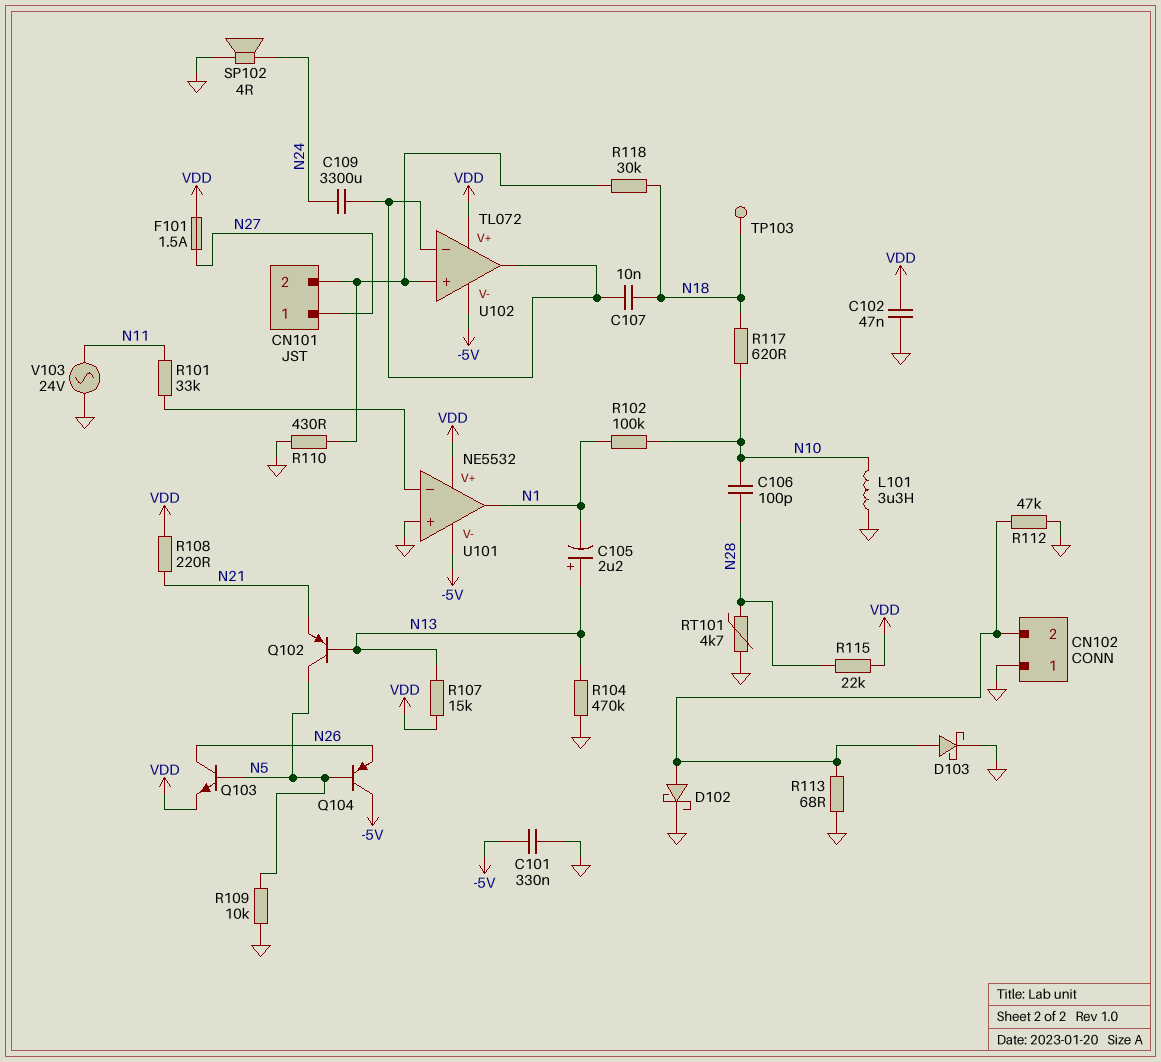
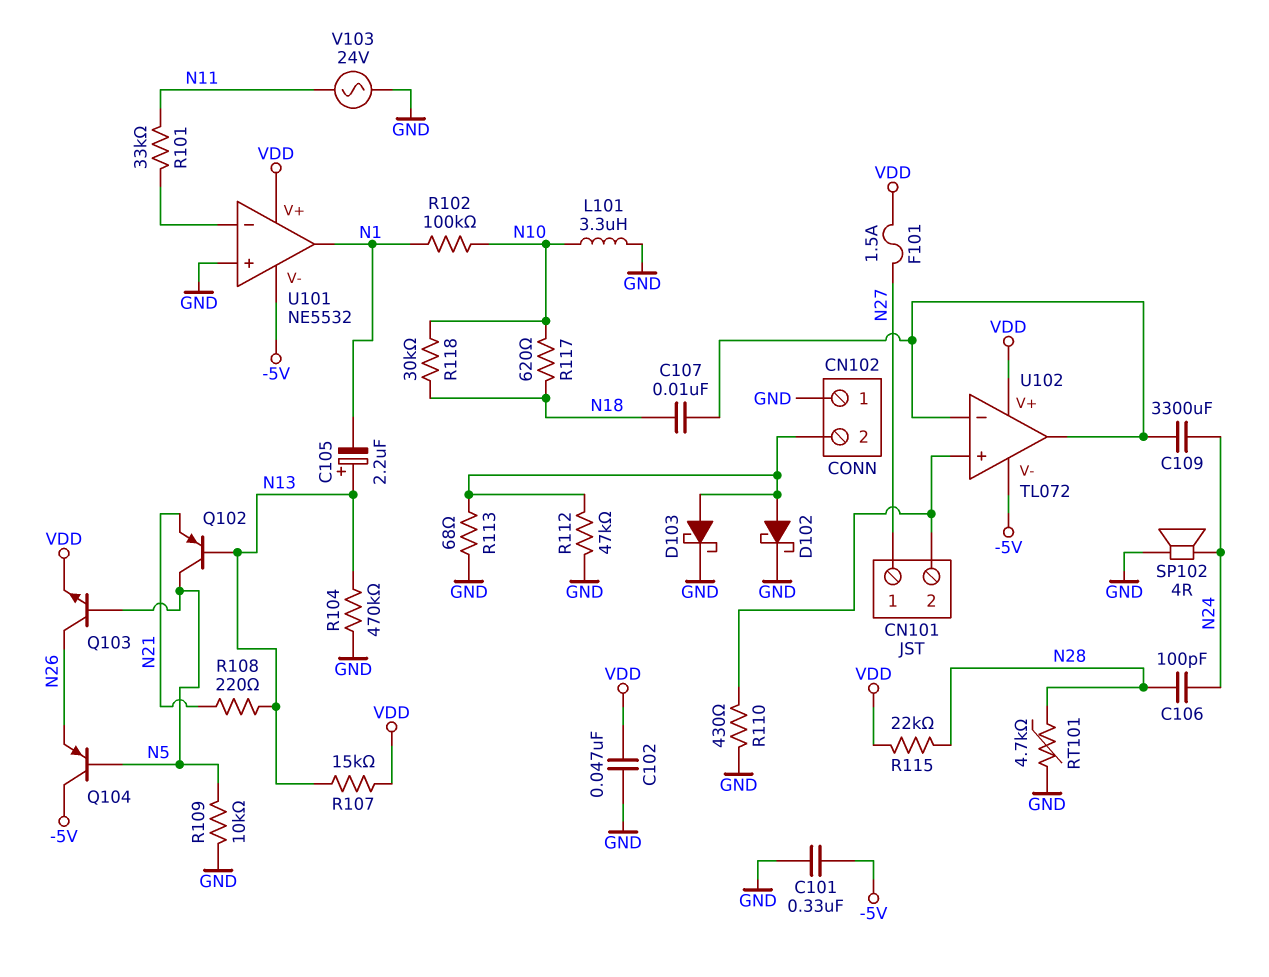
C106: 100pF (N10, N28) -> 100pF (N24, N28)
R108: 220 (N21, VDD) -> 220 (N13, N21)
R118: 30k (CN101/2, N18) -> 30k (N10, N18)
TP103: test point (N18) -> none

